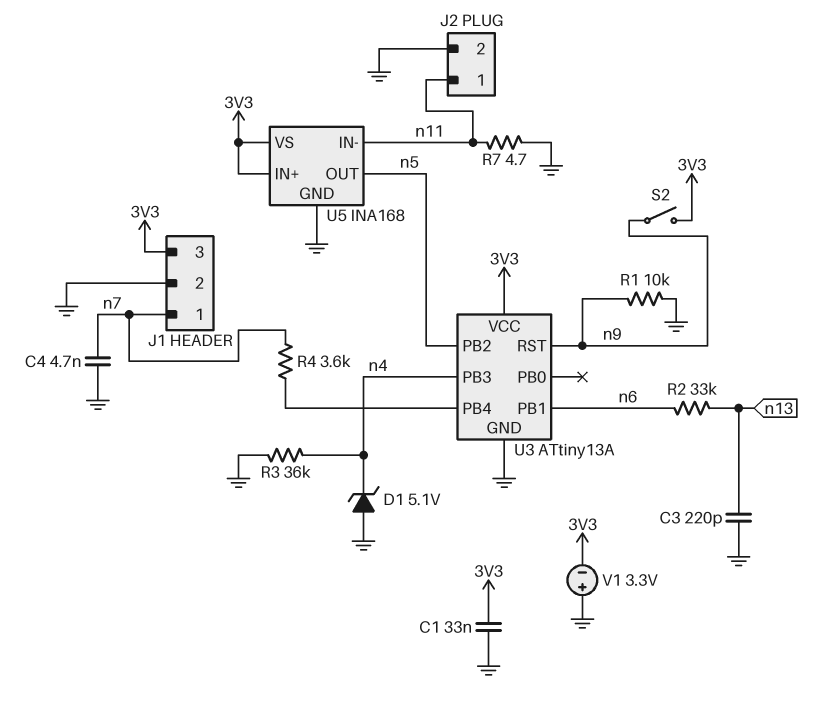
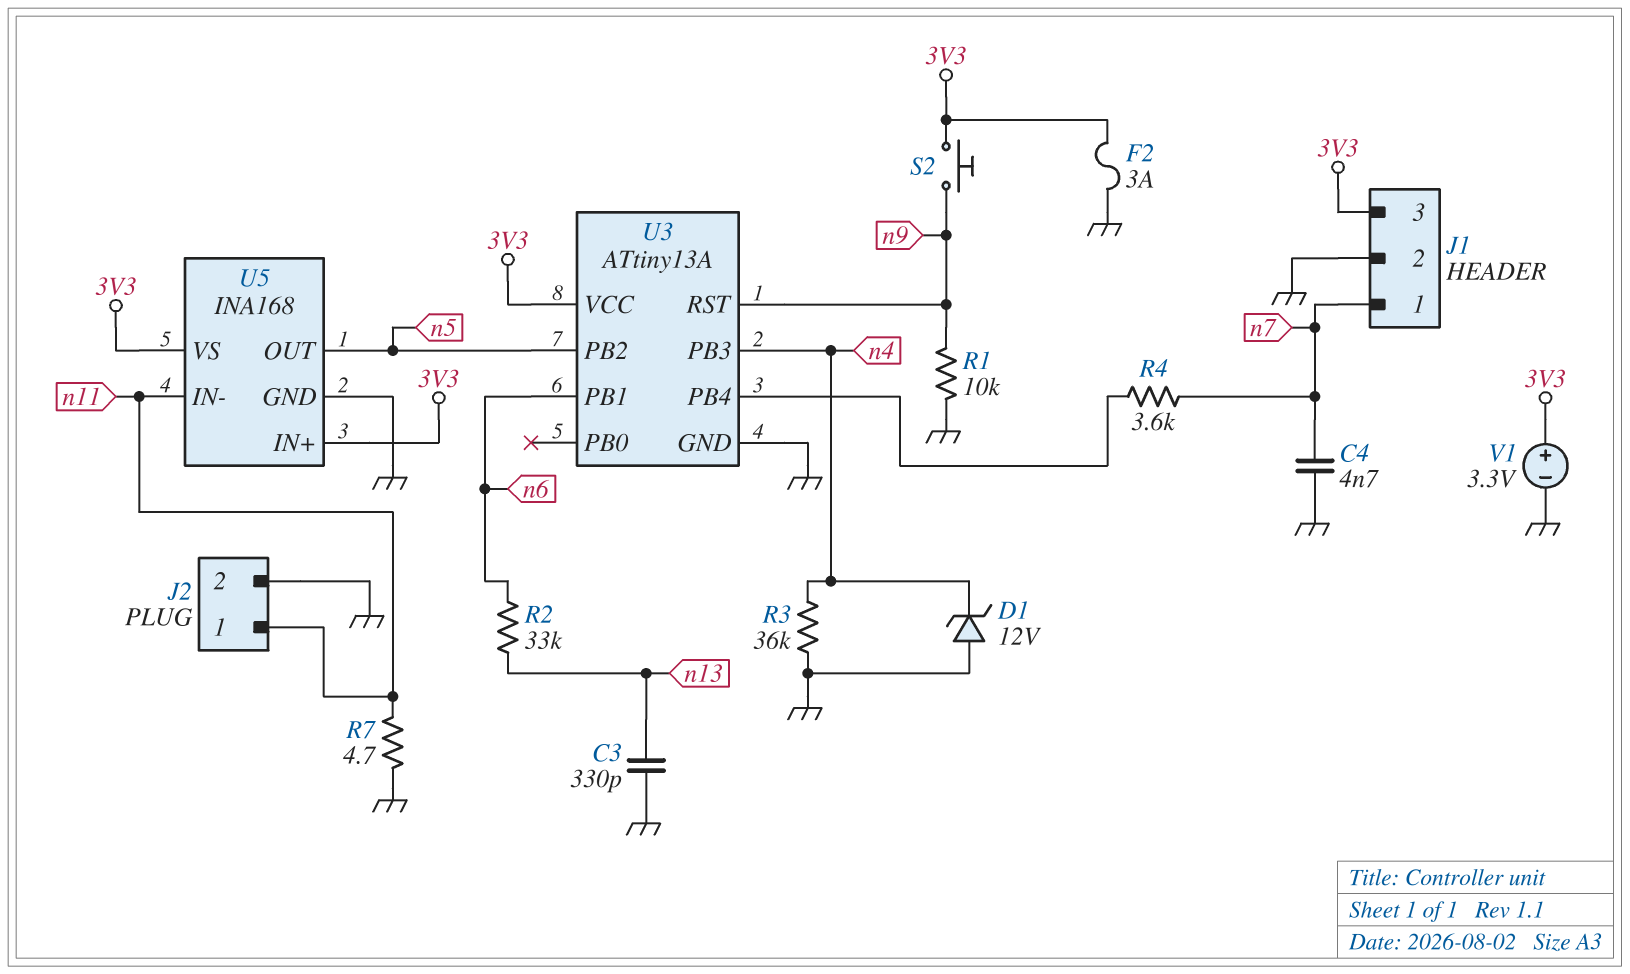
C1: 33nF (3V3, GND) -> none
C3: 220pF (GND, n13) -> 330pF (GND, n13)
D1: zener 5.1V (A GND, K n4) -> zener 12V (A GND, K n4)
F2: none -> 3A (3V3, GND)
S2: switch (3V3, n9) -> button (3V3, n9)
V1: 3.3V (plus GND, minus 3V3) -> 3.3V (plus 3V3, minus GND)

